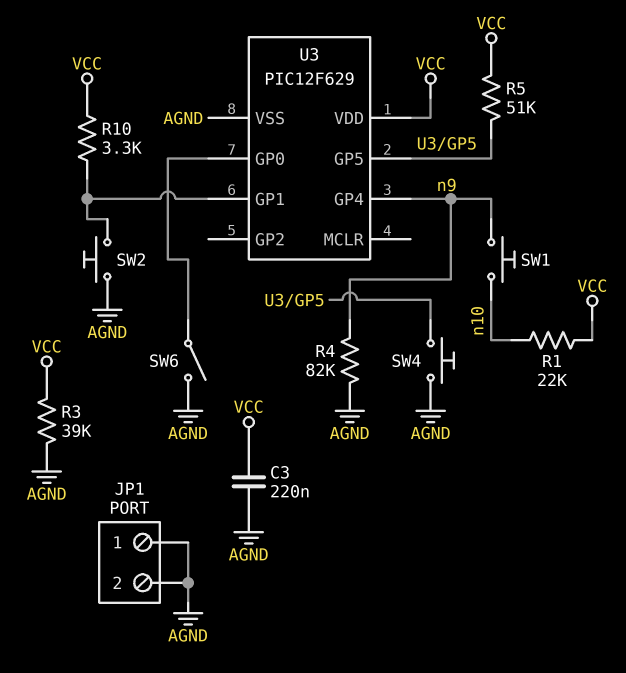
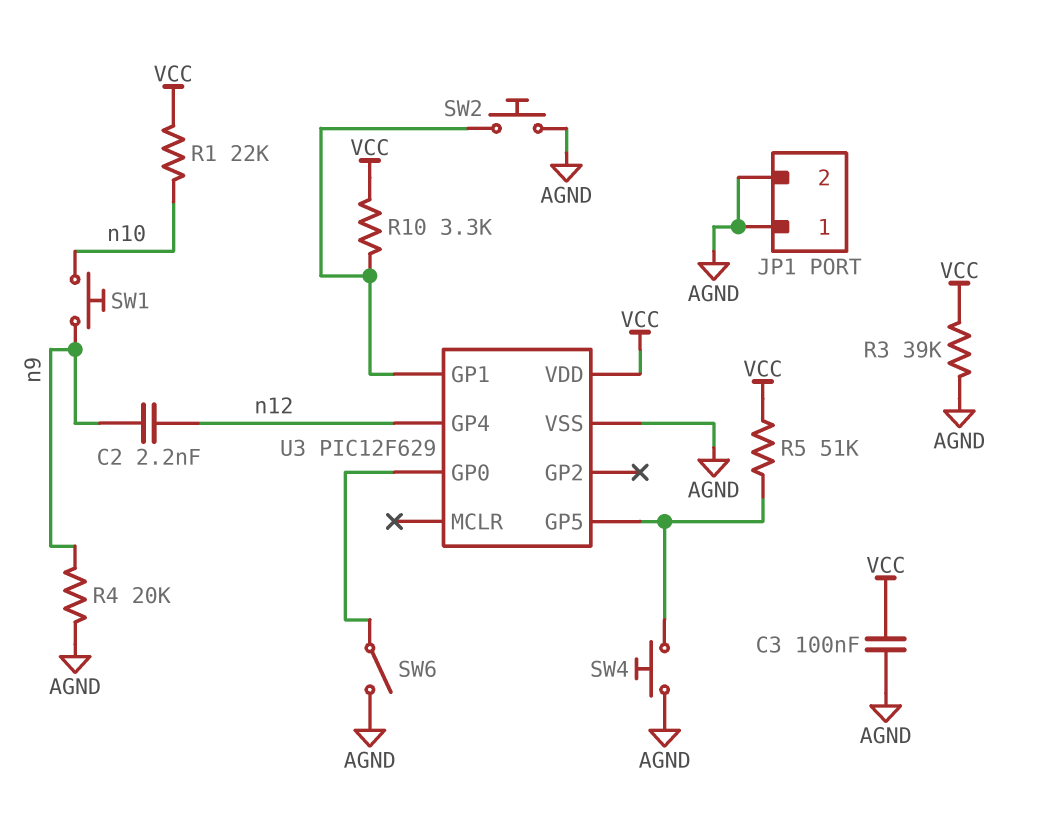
C2: none -> 2.2nF (n9, n12)
C3: 220nF (AGND, VCC) -> 100nF (AGND, VCC)
R4: 82k (AGND, n9) -> 20k (AGND, n9)
U3 pin GP4: n9 -> n12

